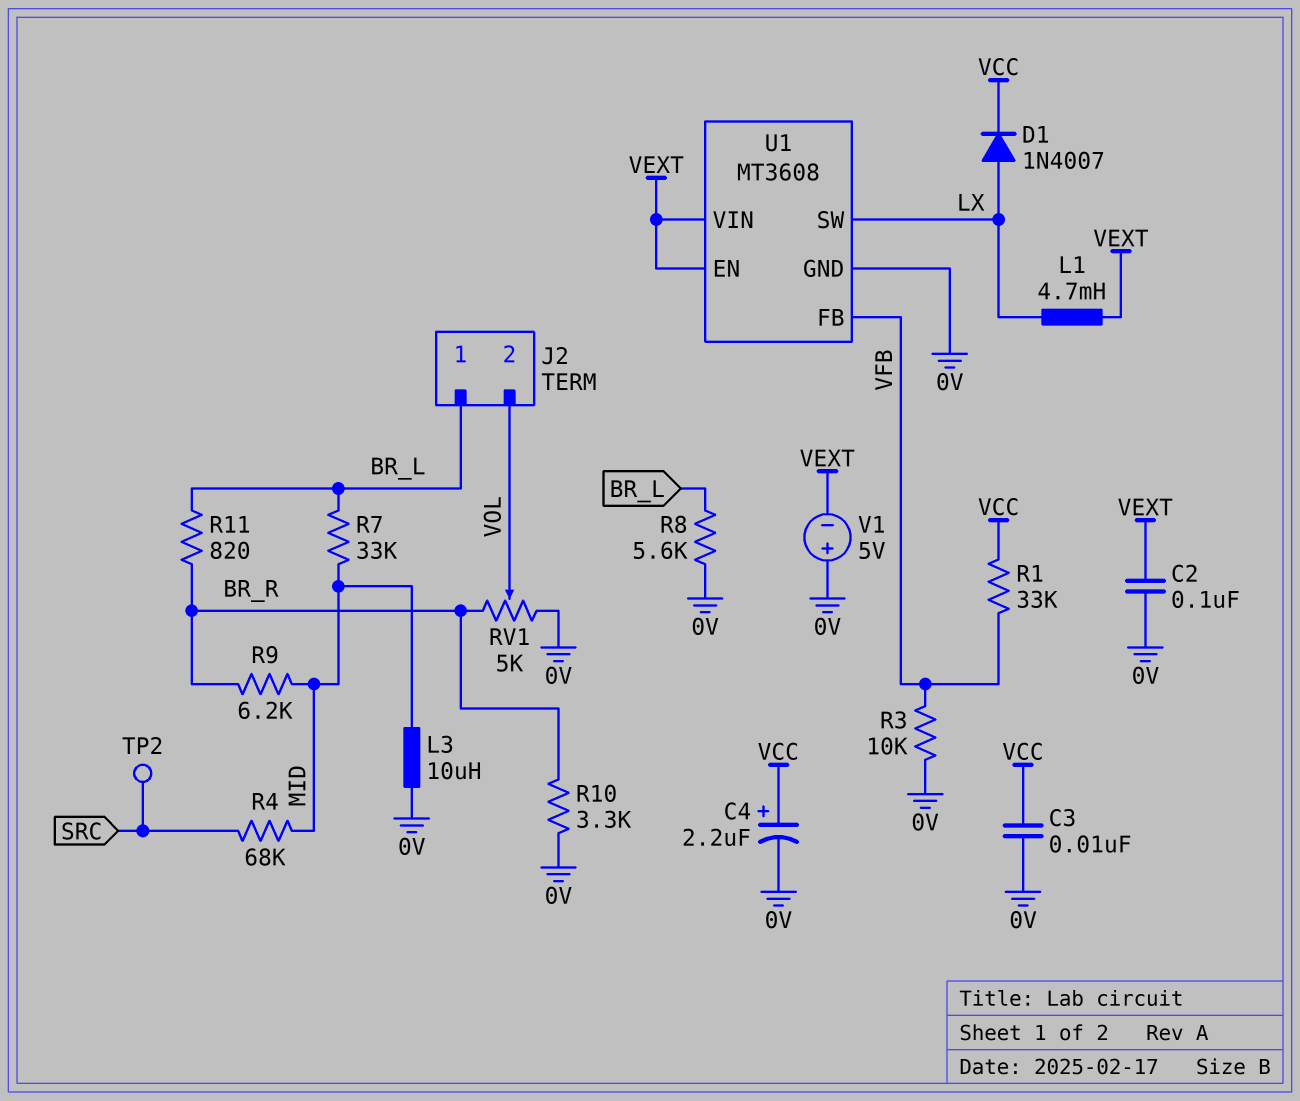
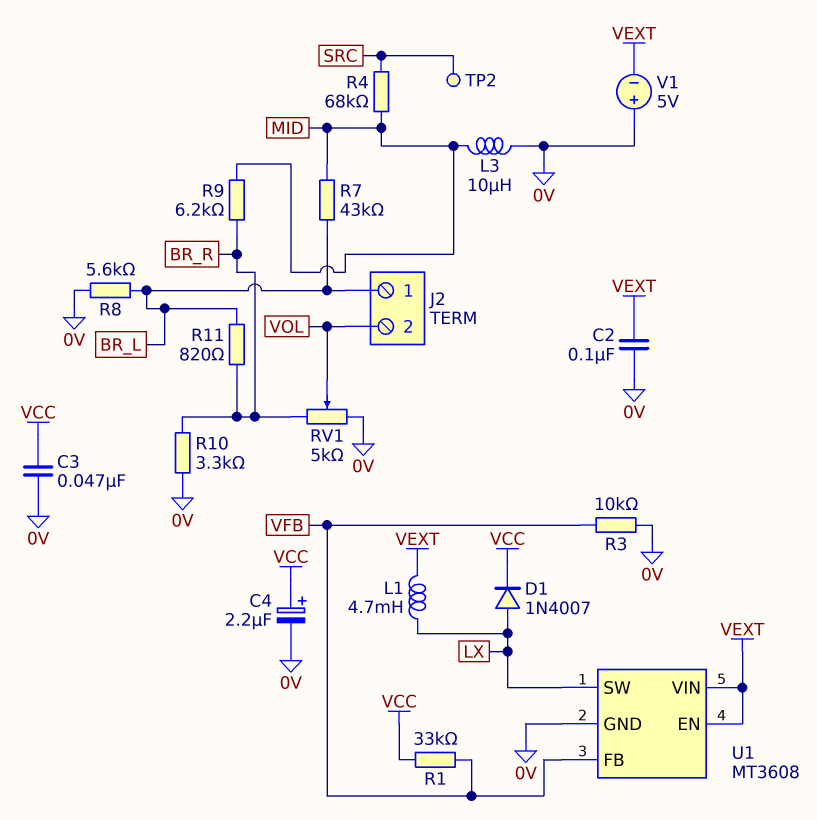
C3: 10nF (0V, VCC) -> 47nF (0V, VCC)
R7: 33k (BR_L, MID) -> 43k (BR_L, MID)

